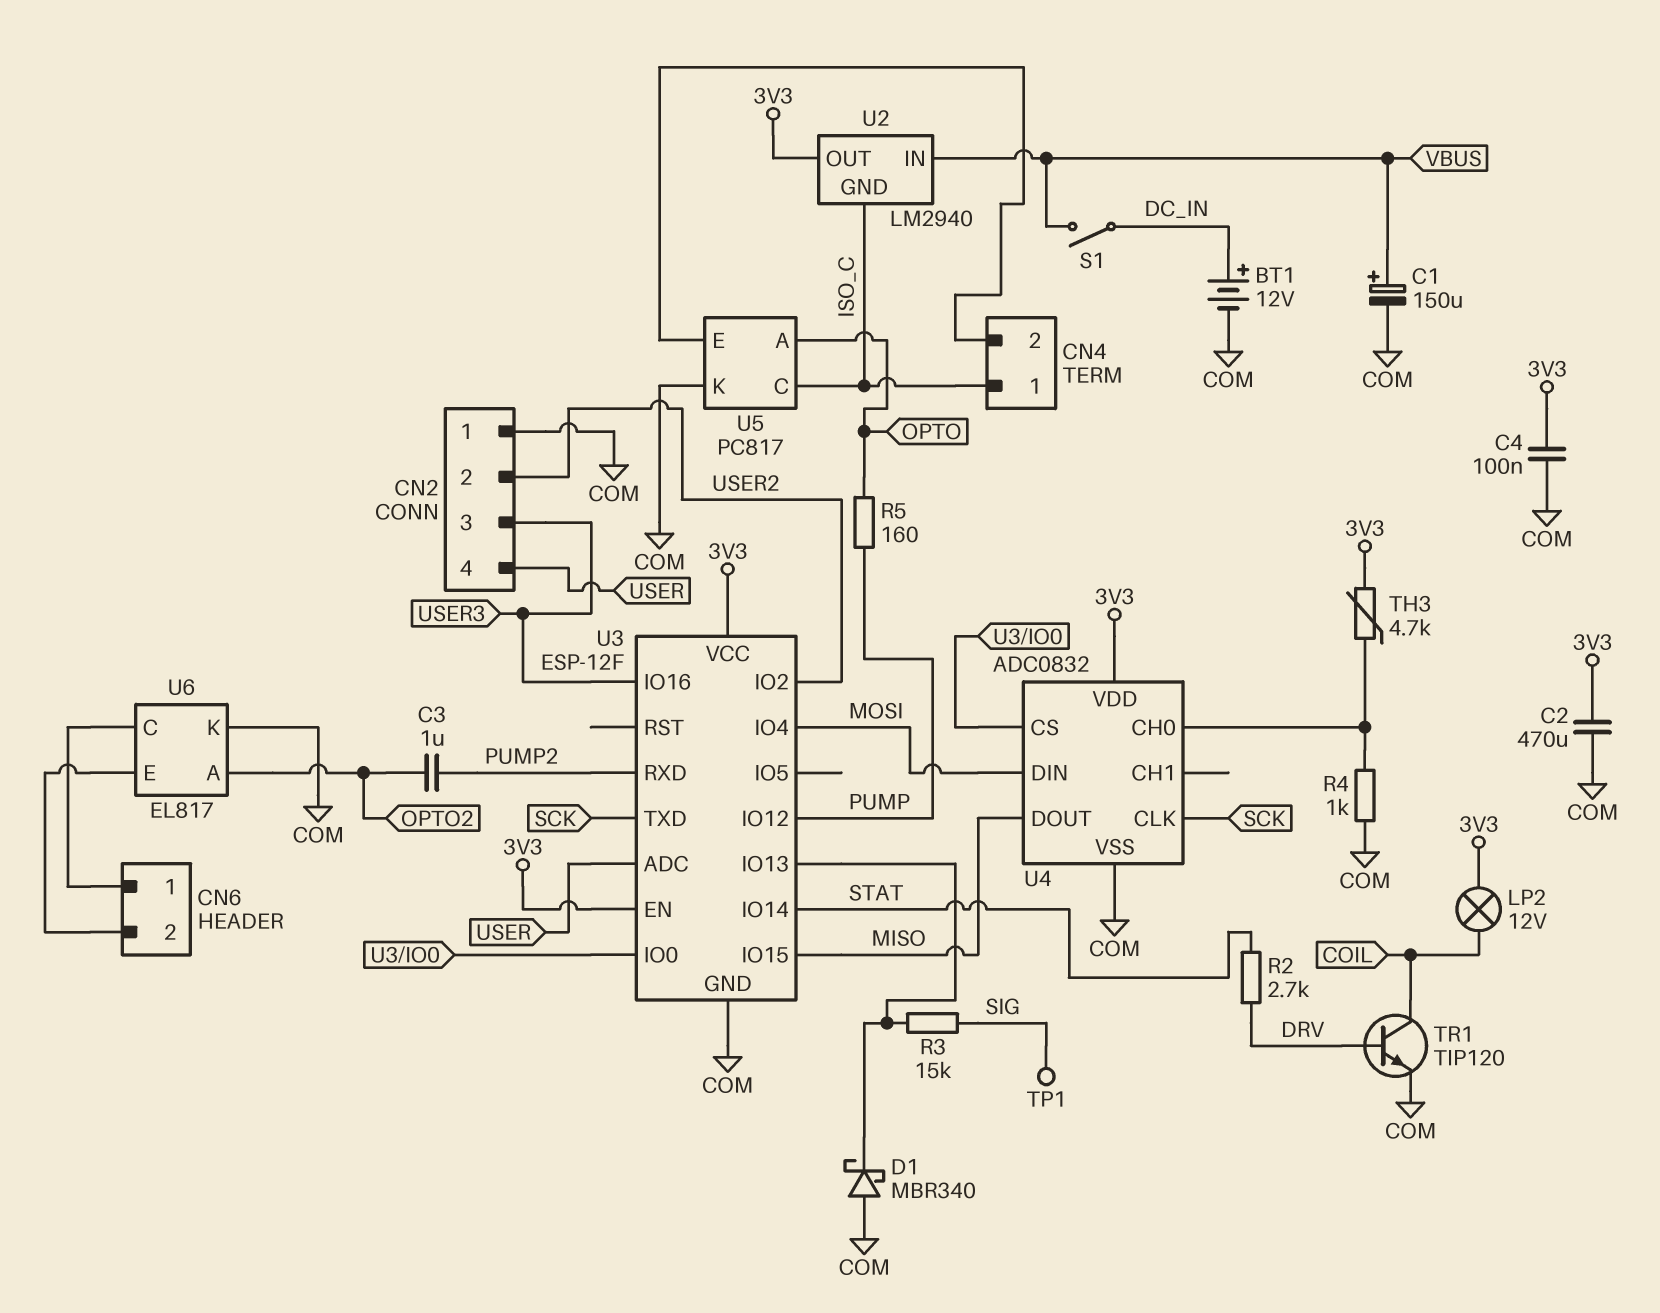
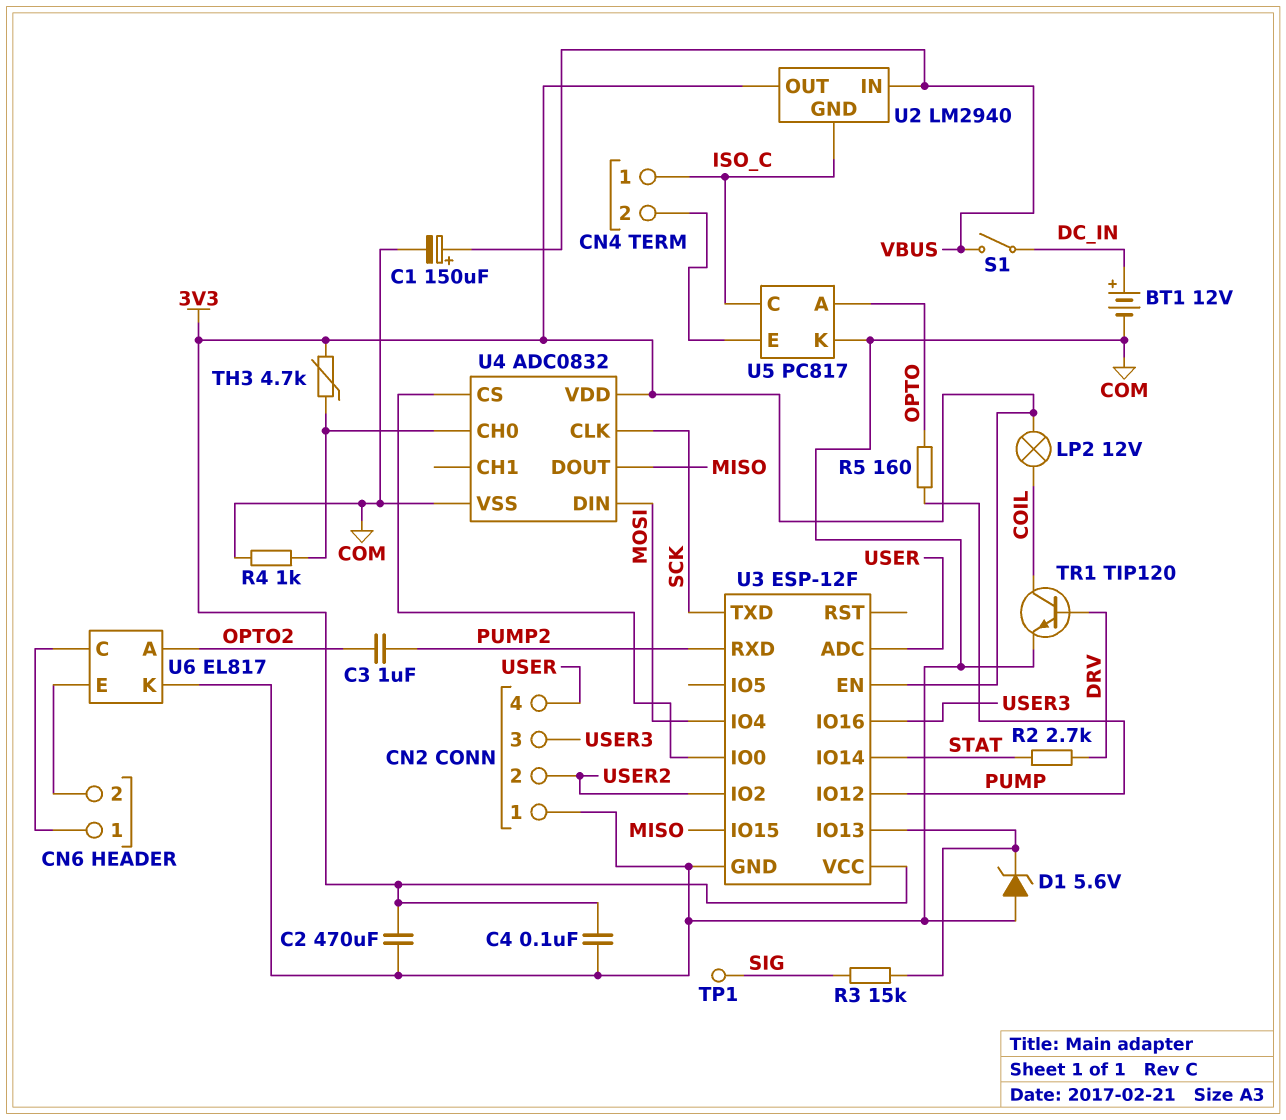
D1: schottky MBR340 (A COM, K U3/IO13) -> zener 5.6V (A COM, K U3/IO13)

